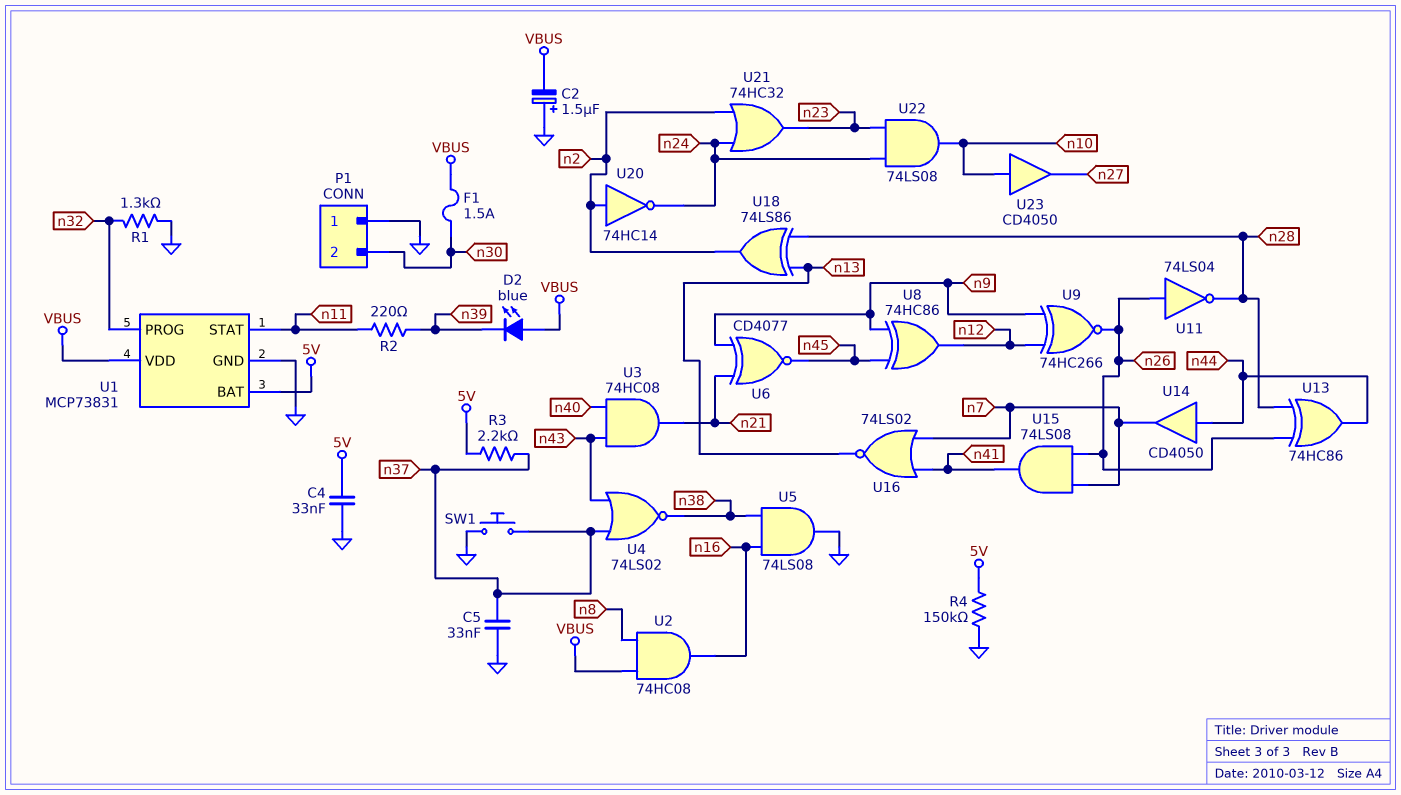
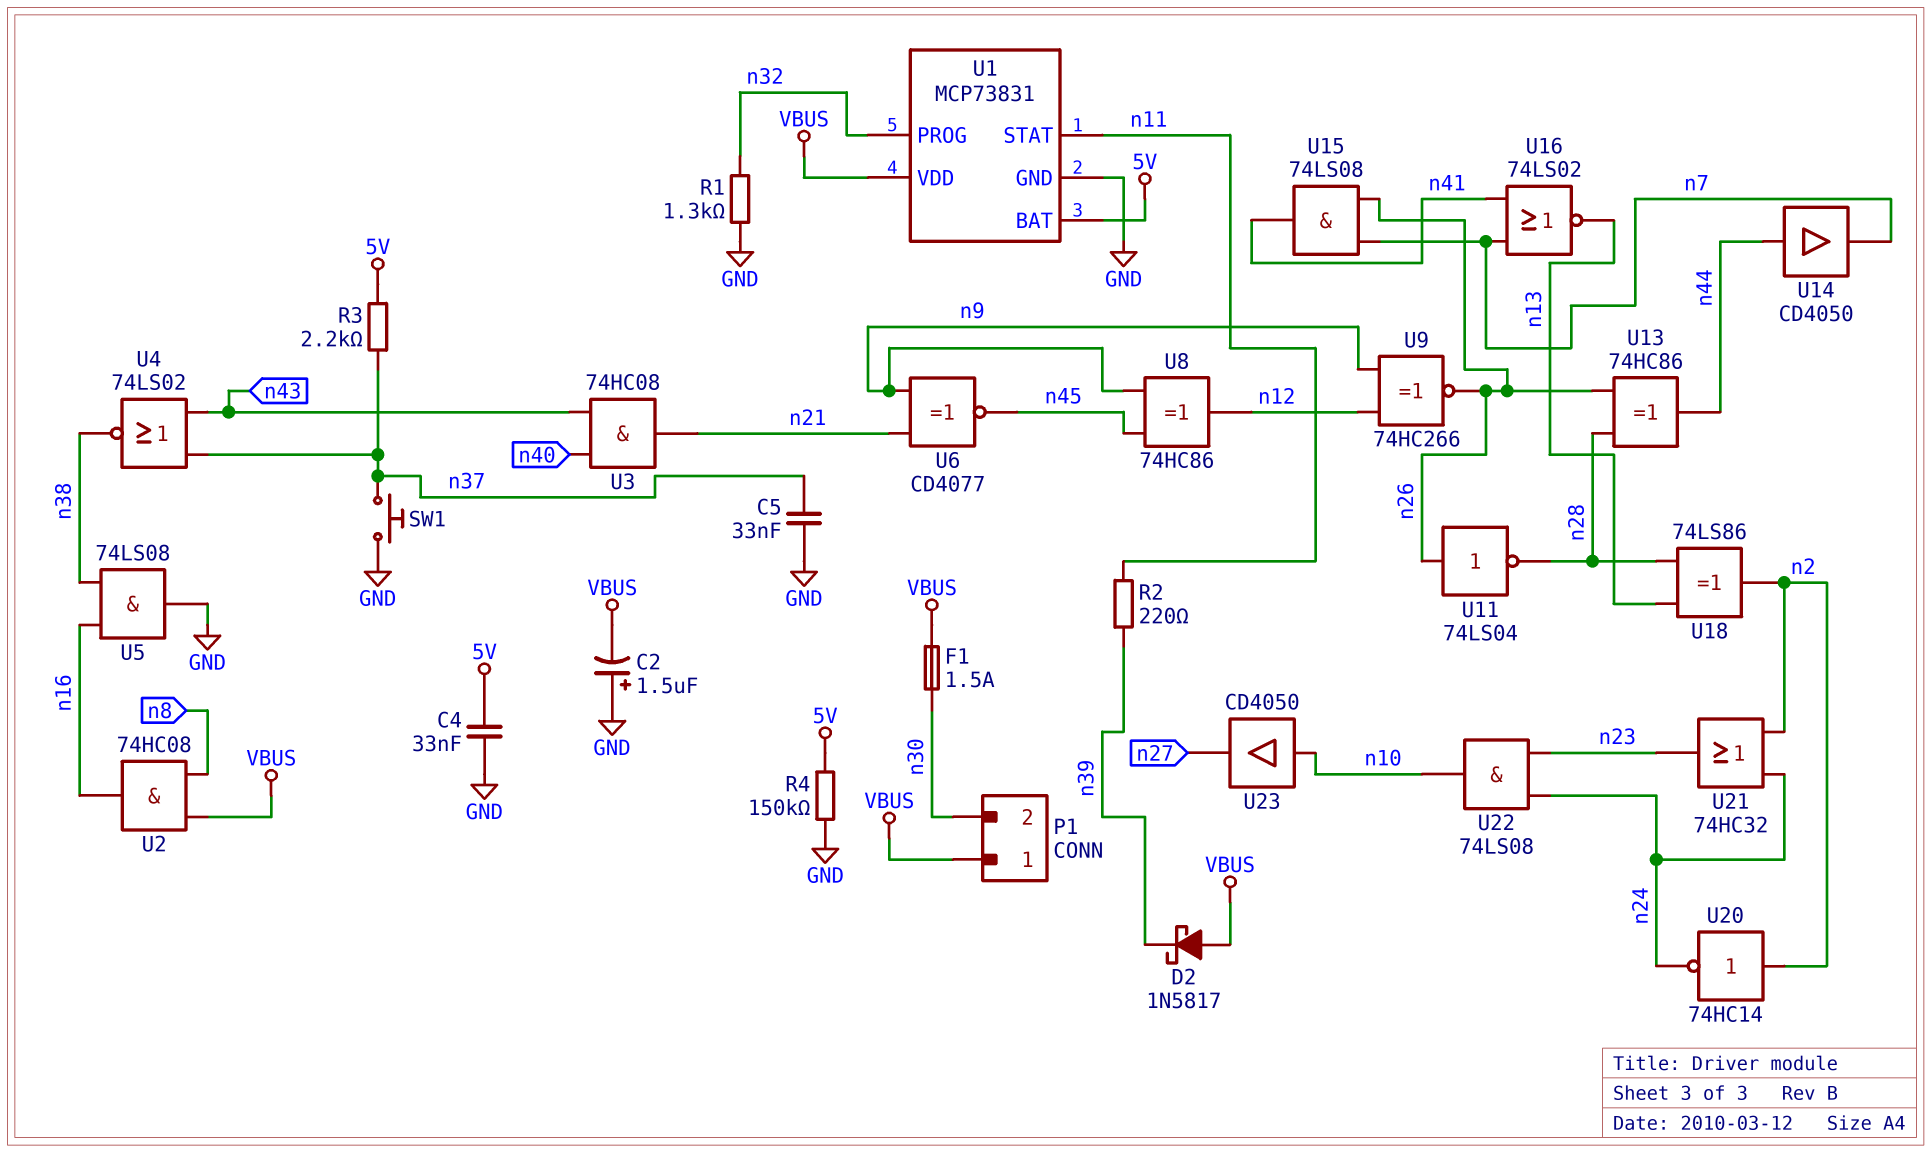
D2: LED blue (A VBUS, K n39) -> schottky 1N5817 (A VBUS, K n39)
P1 pin 1: GND -> VBUS

